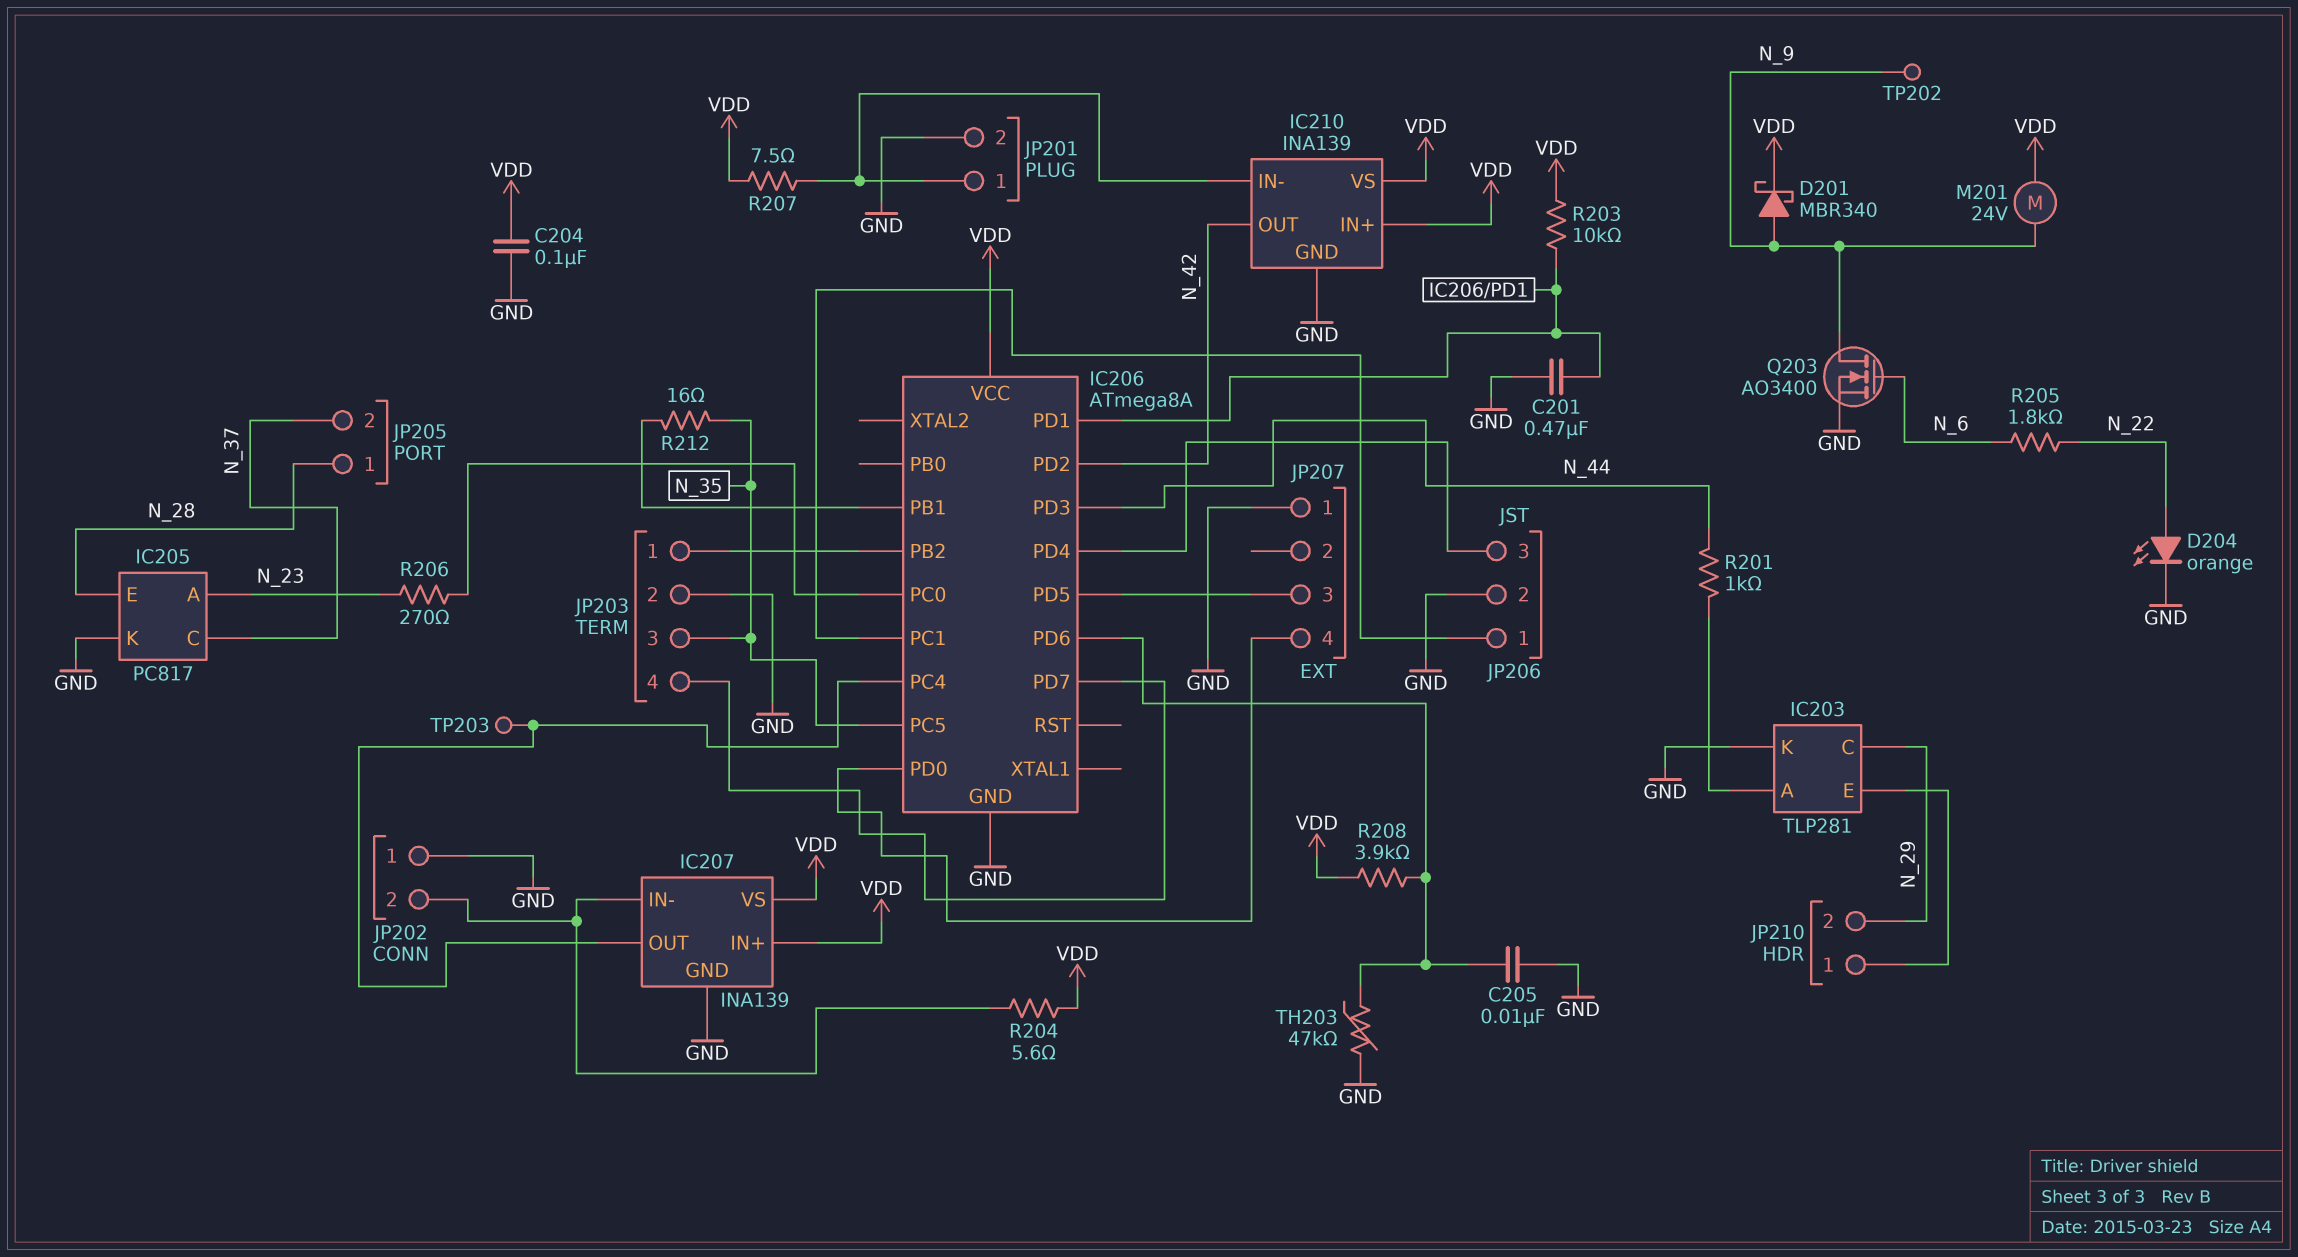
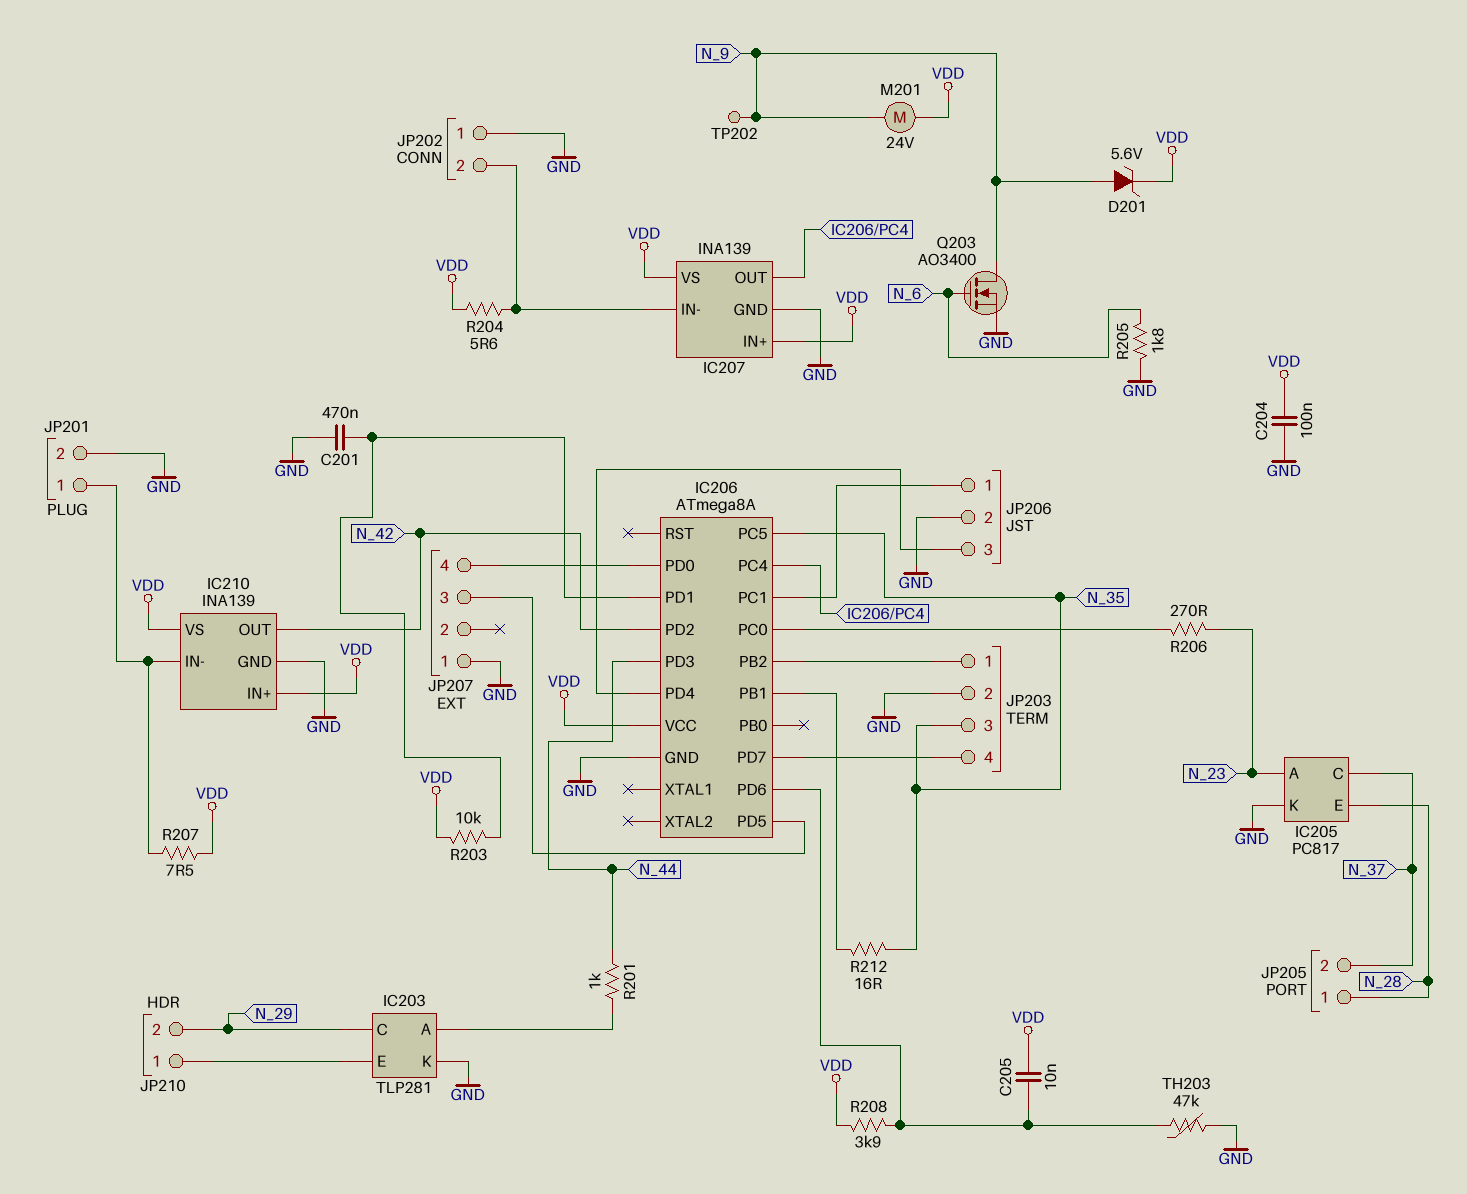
C205: 10nF (GND, IC206/PD6) -> 10nF (IC206/PD6, VDD)
D201: schottky MBR340 (A N_9, K VDD) -> zener 5.6V (A N_9, K VDD)
D204: LED orange (A N_22, K GND) -> none
R205: 1.8k (N_6, N_22) -> 1.8k (GND, N_6)
TP203: test point (IC206/PC4) -> none

